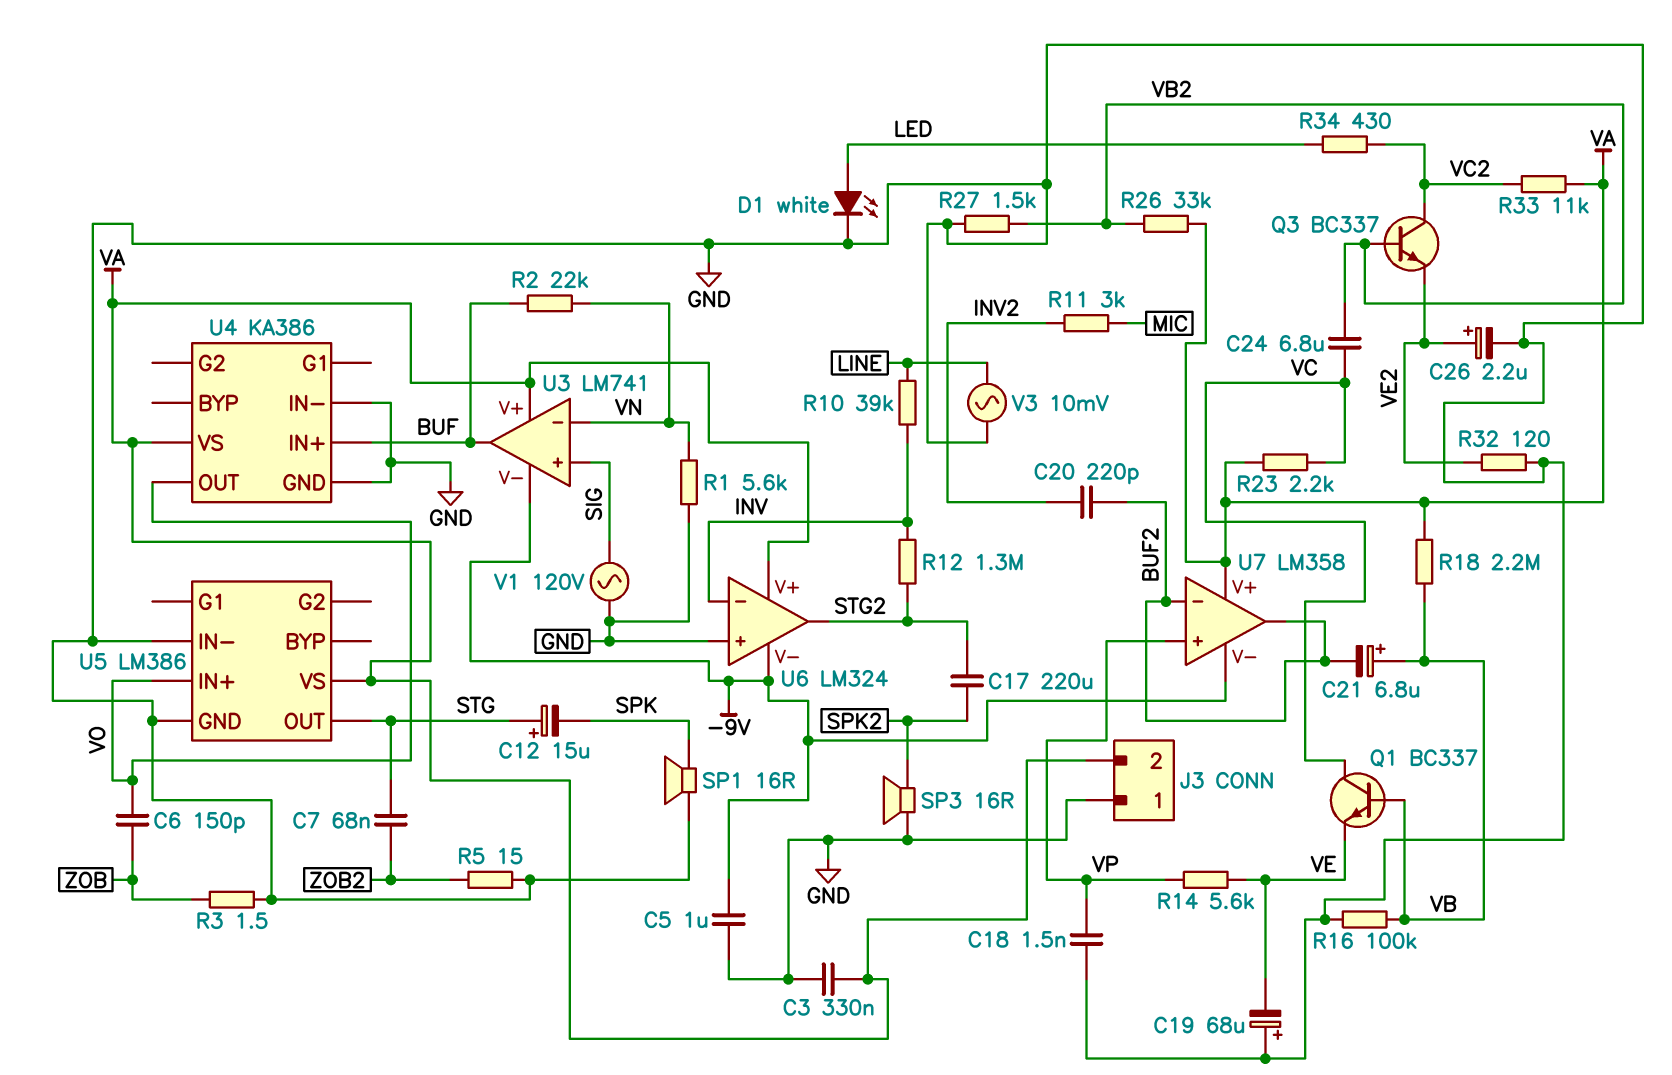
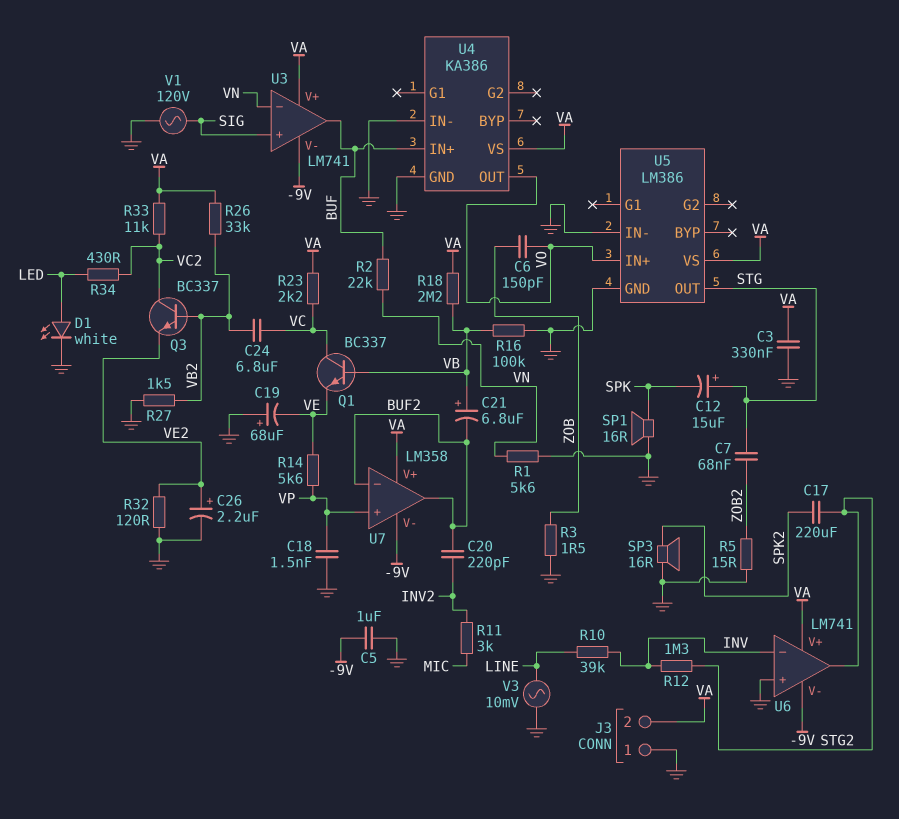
U6: LM324 -> LM741

